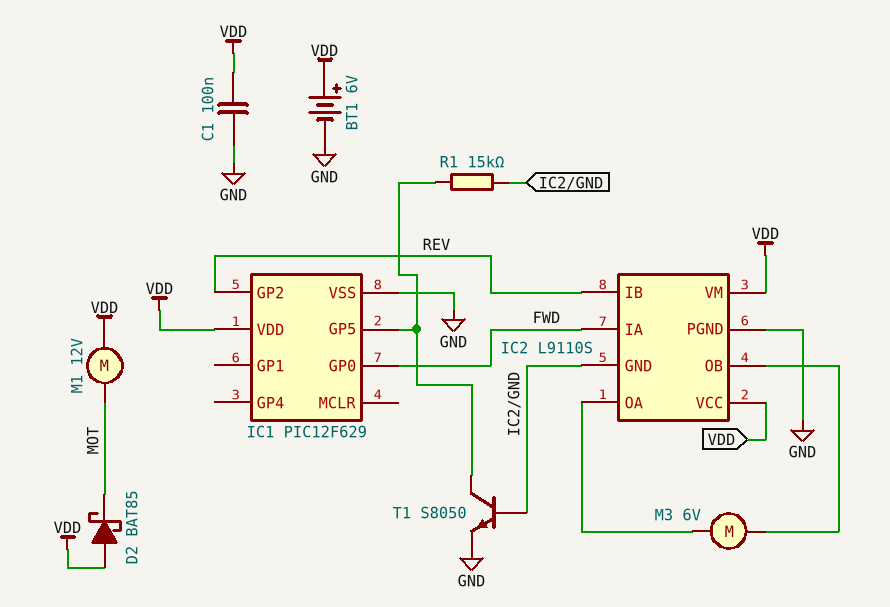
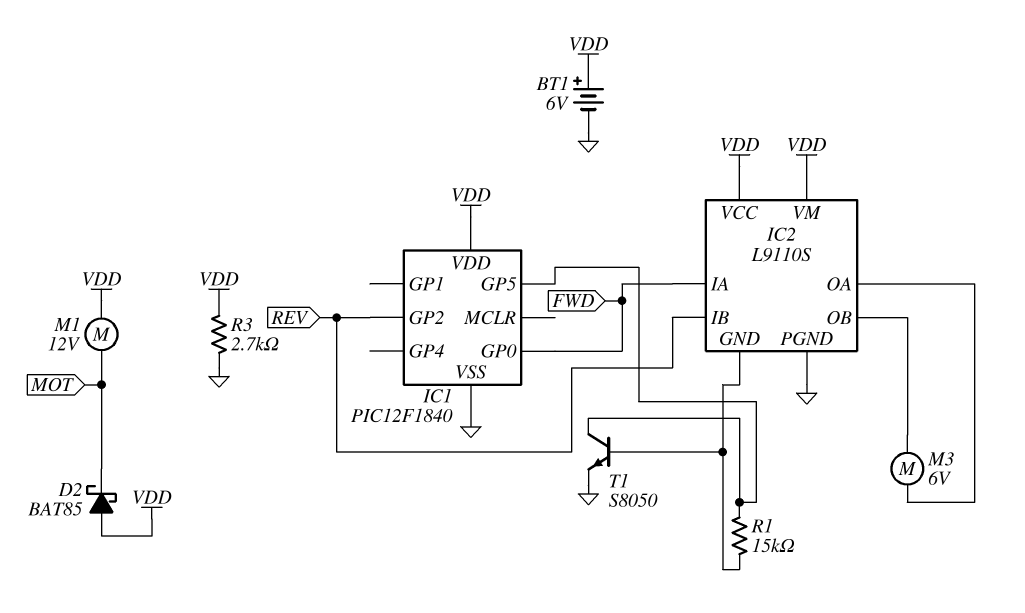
C1: 100nF (GND, VDD) -> none
IC1: PIC12F629 -> PIC12F1840
R3: none -> 2.7k (GND, VDD)

